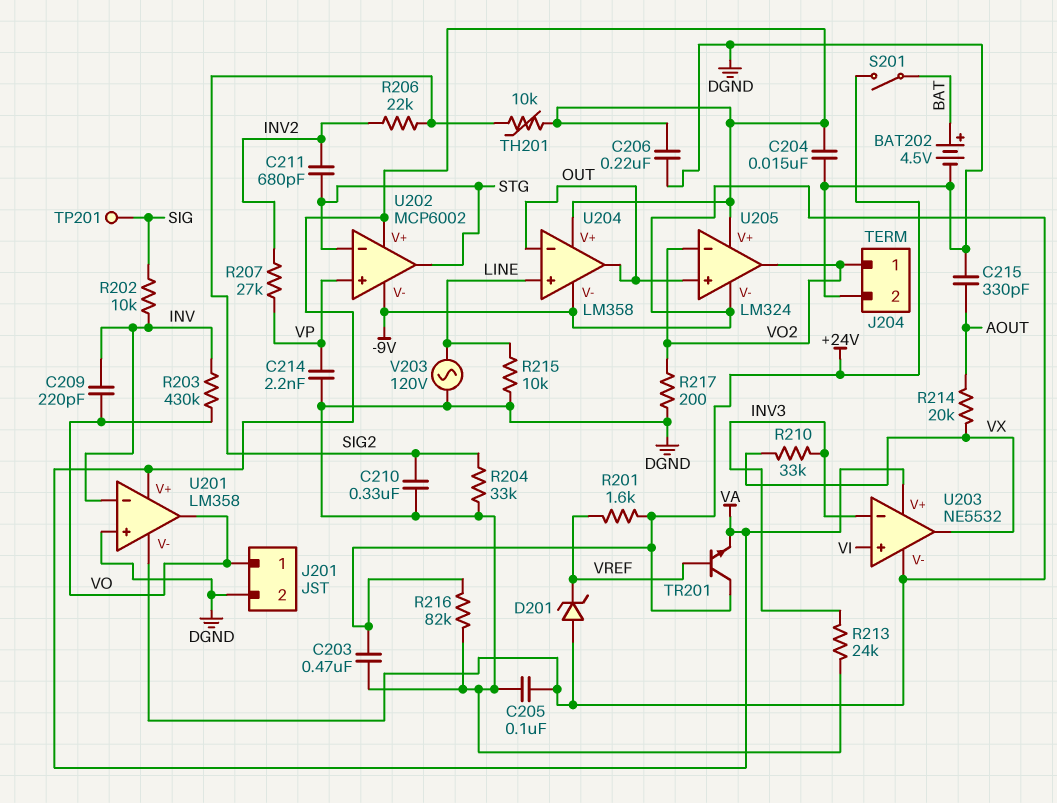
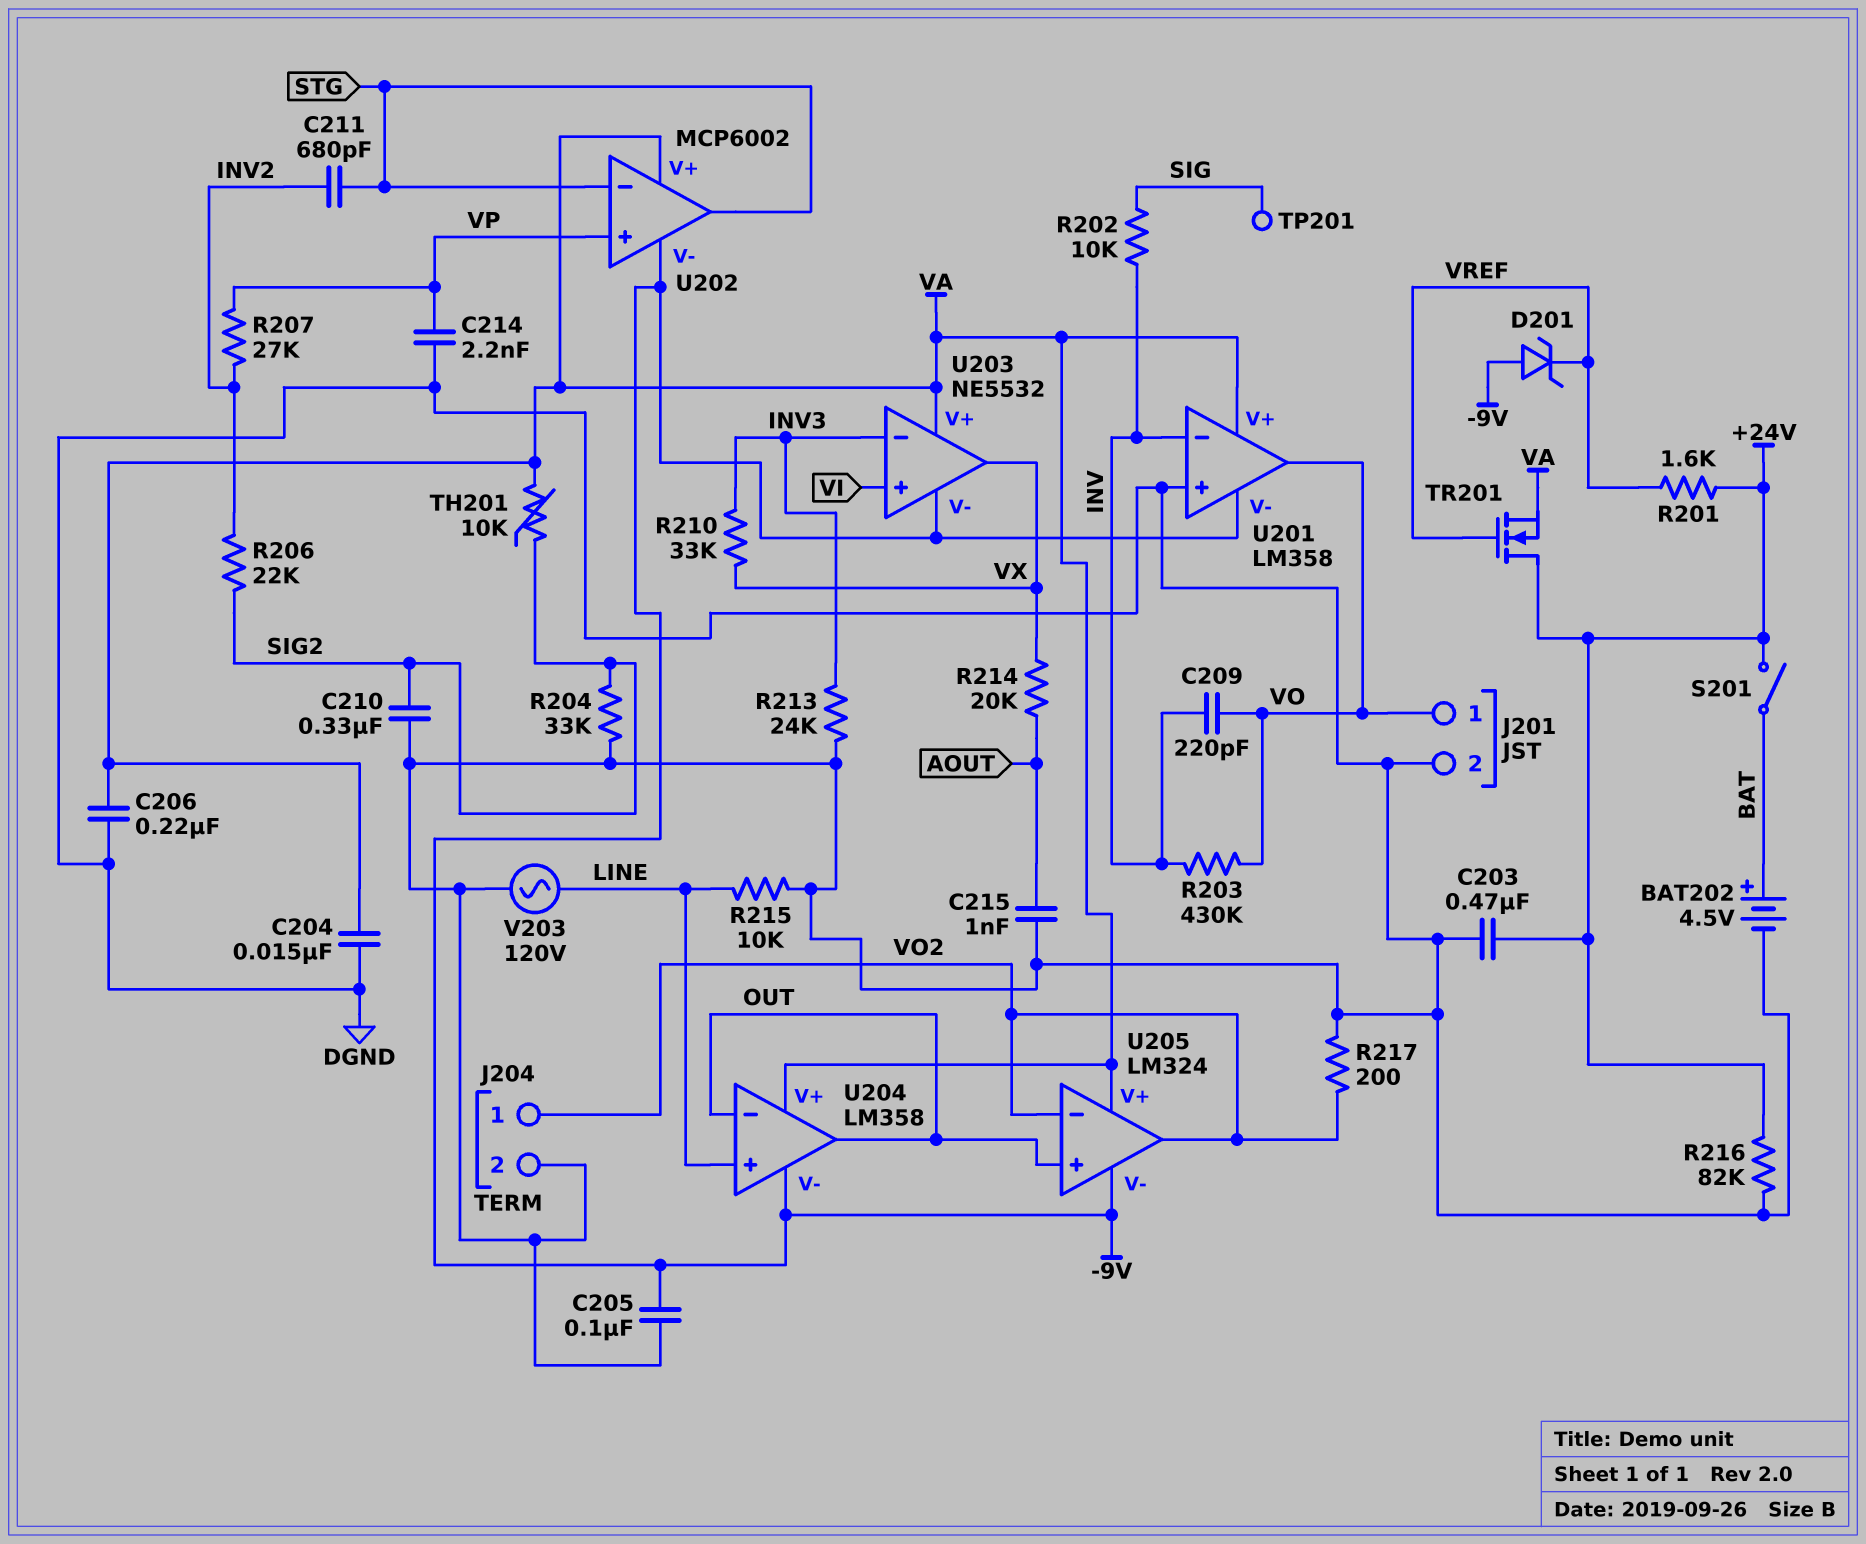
C215: 330pF (AOUT, DGND) -> 1nF (AOUT, DGND)
TR201: NPN (B VREF, C +24V, E VA) -> NMOS (G VREF, D +24V, S VA)

